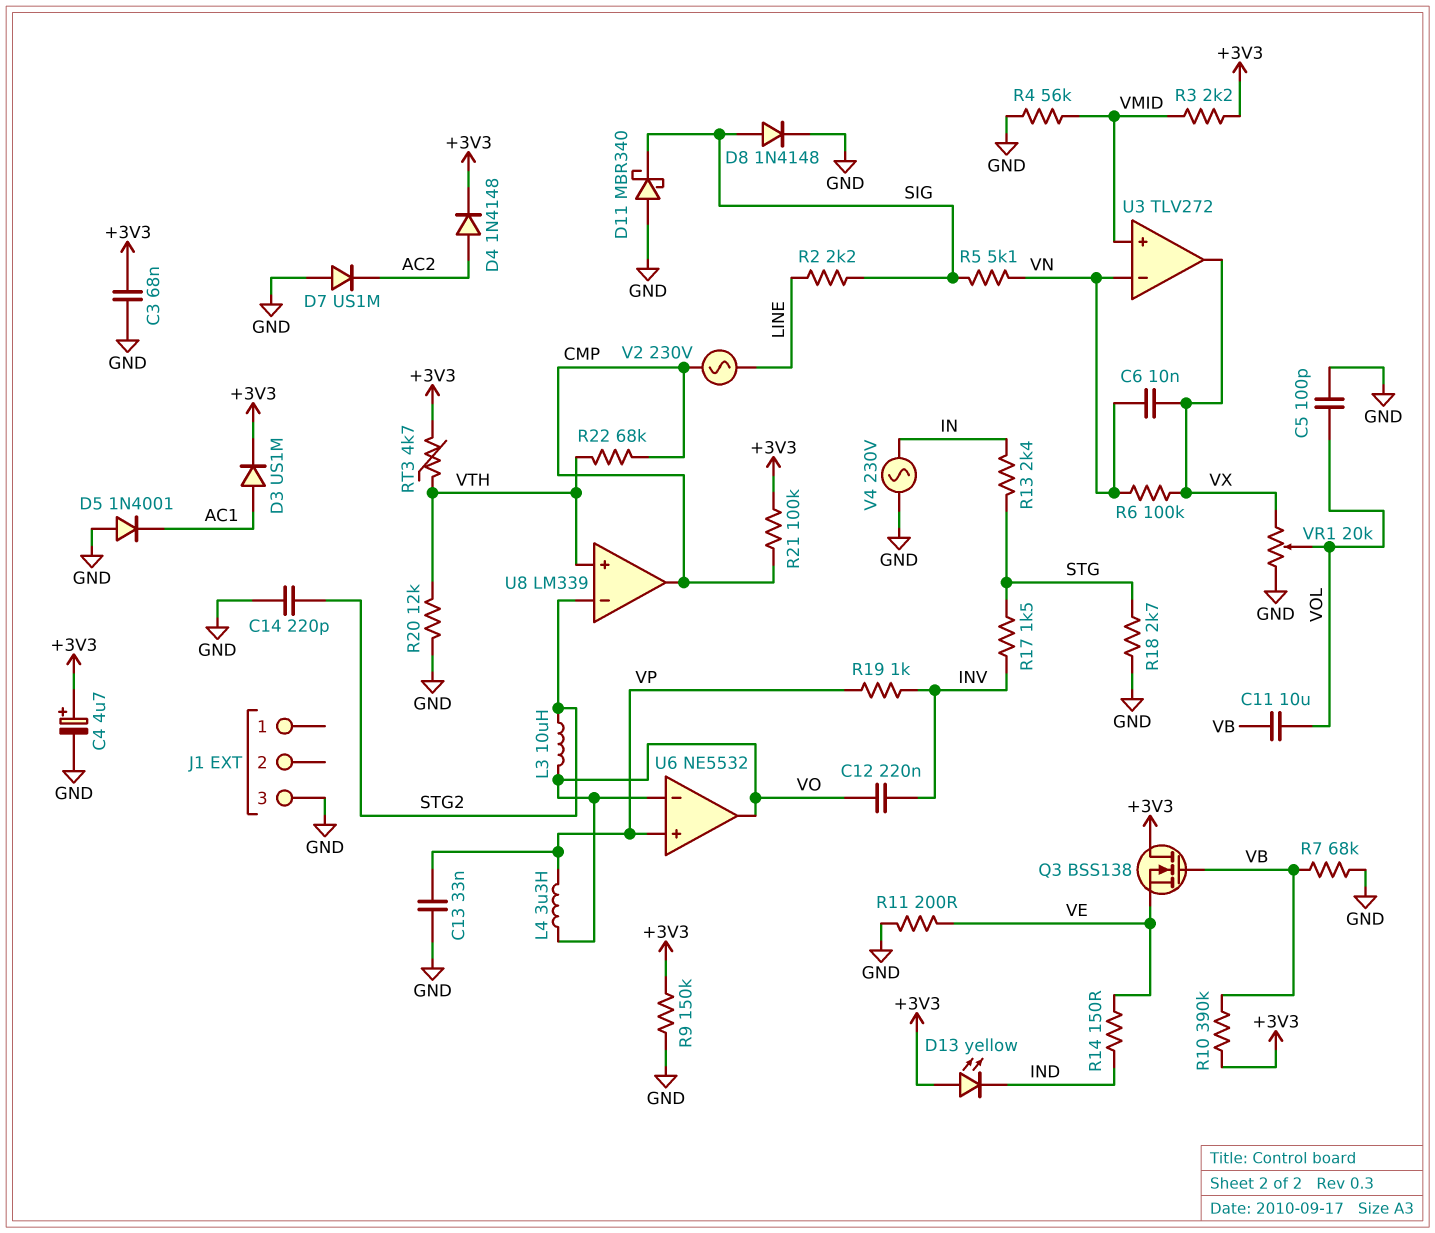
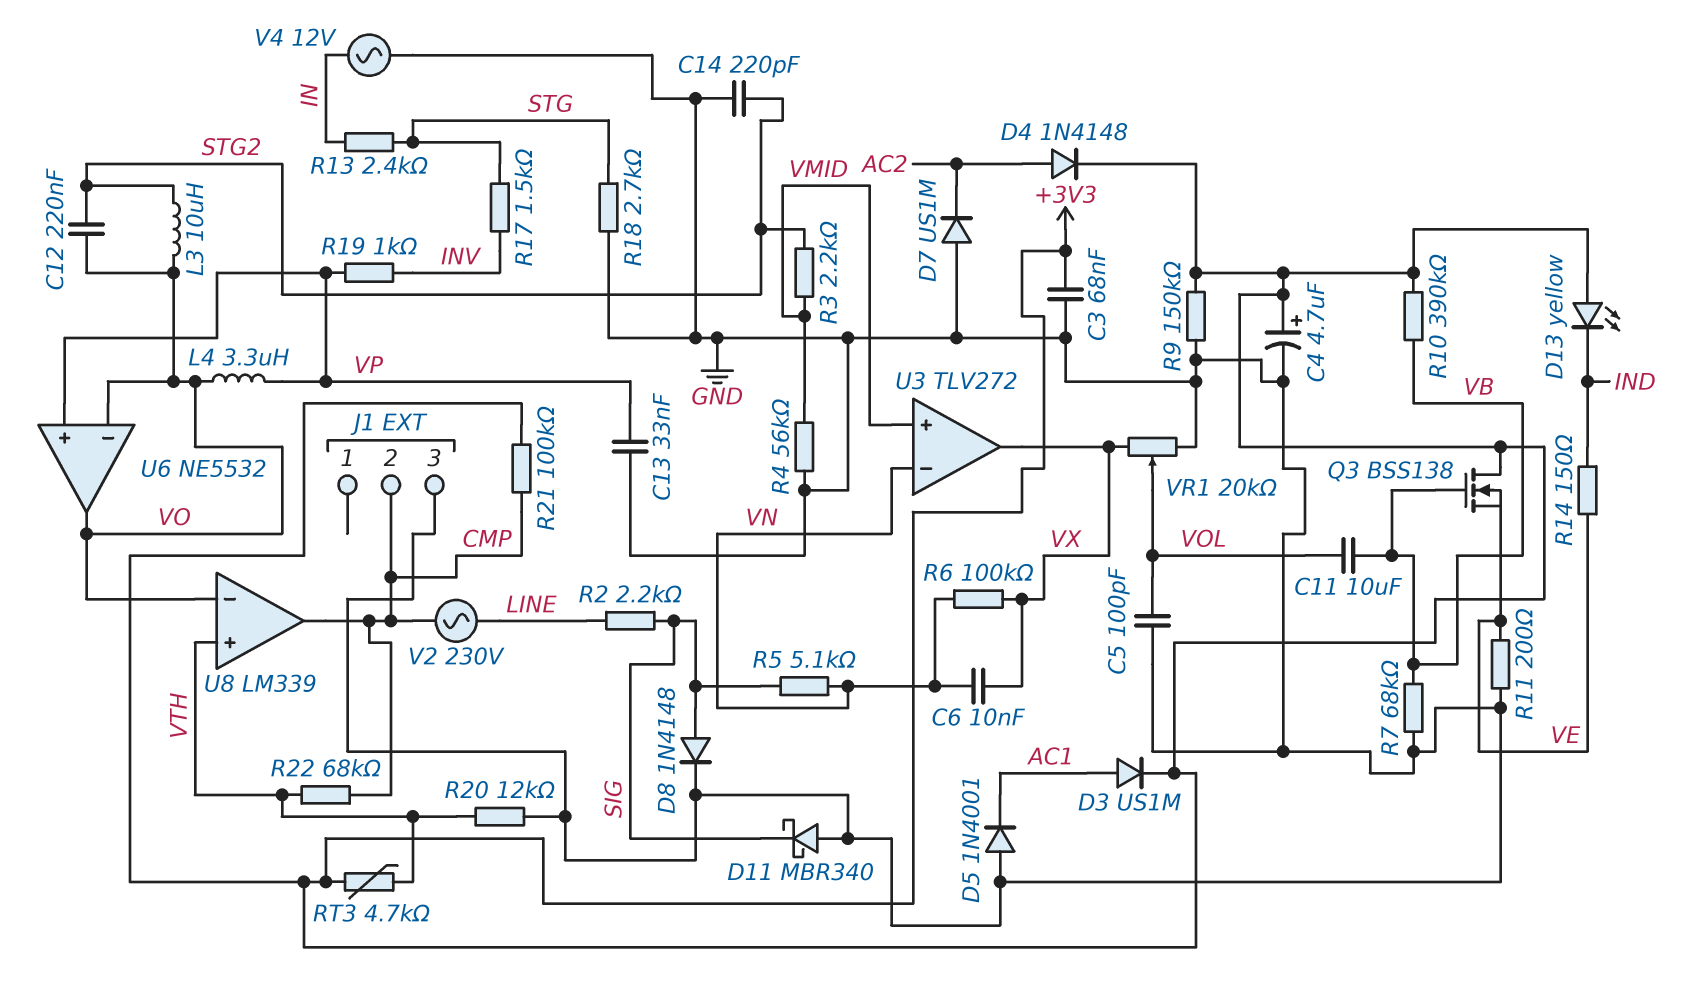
C12: 220nF (INV, VO) -> 220nF (STG2, VO)
J1 pin 2: none -> CMP
R3: 2.2k (+3V3, VMID) -> 2.2k (STG2, VMID)
U8 pin in-: STG2 -> VO
V4: AC 230V (GND, IN) -> AC 12V (GND, IN)

